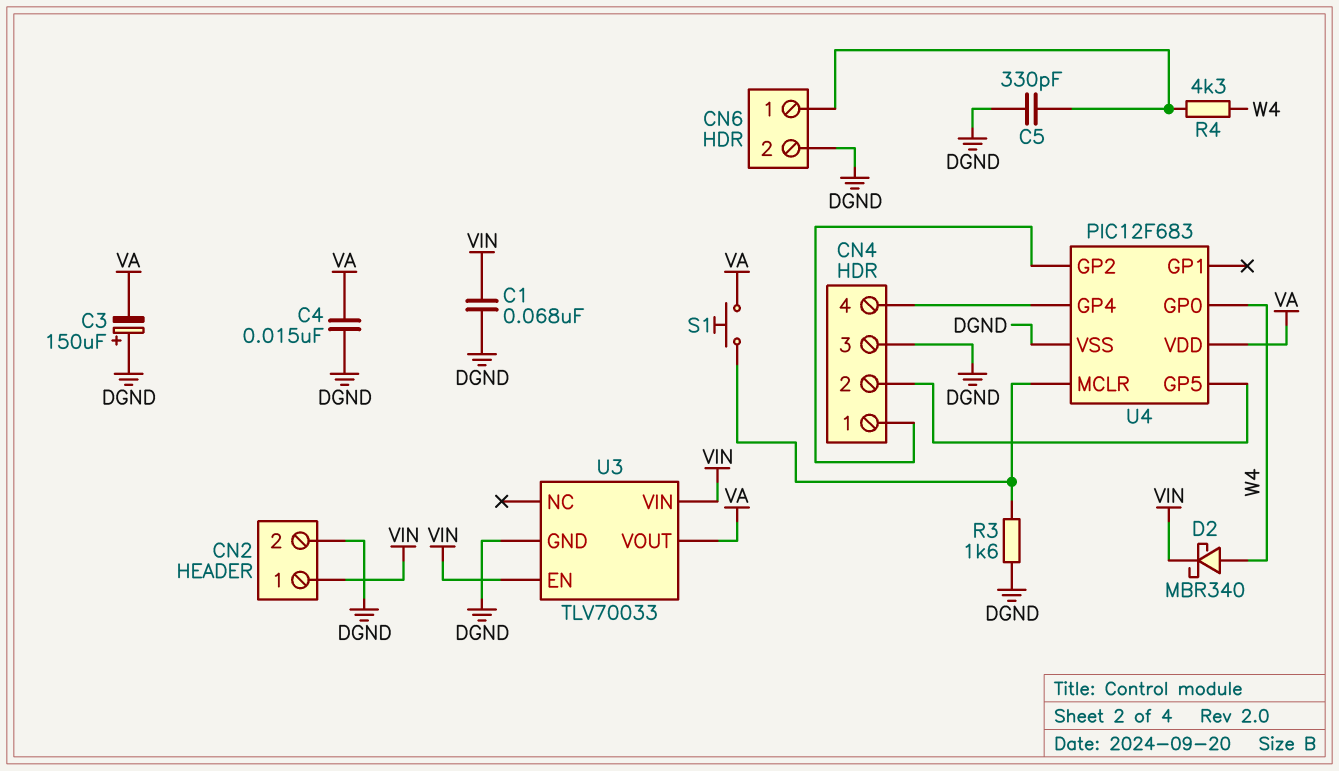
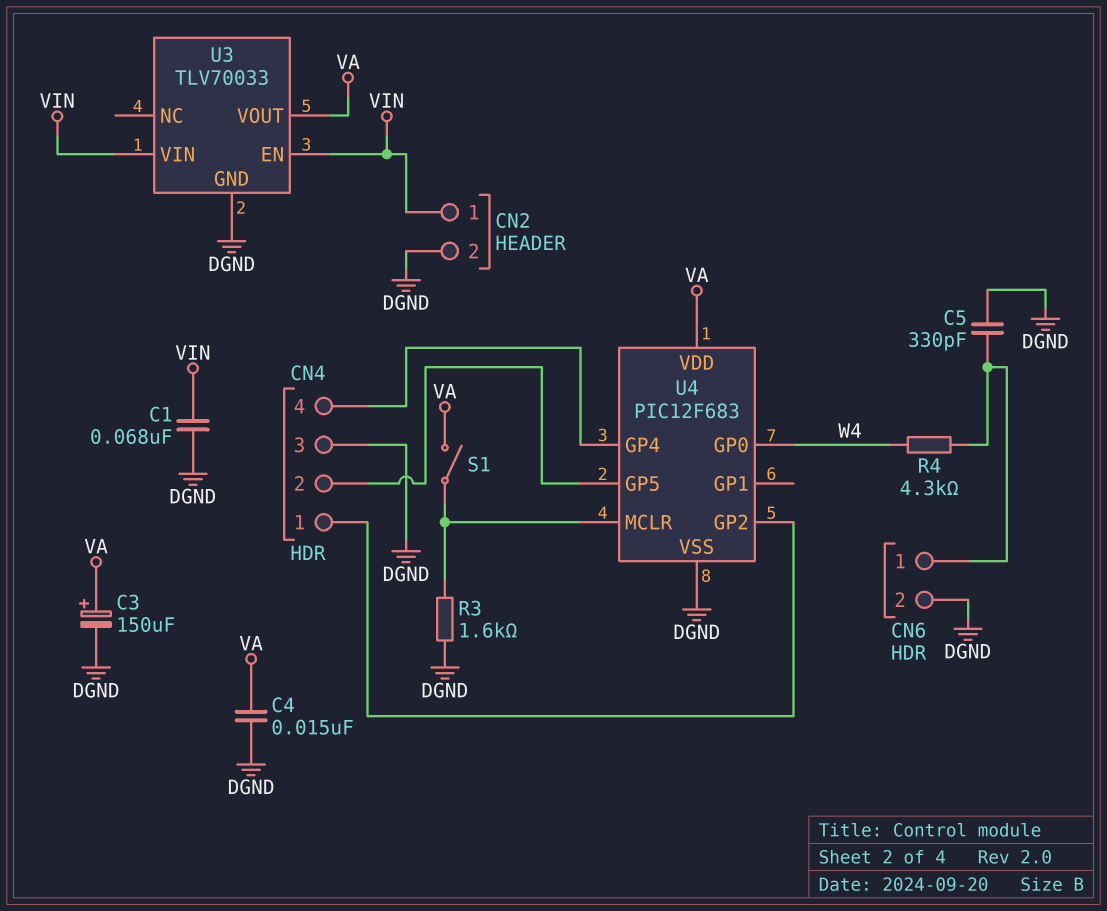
C3: 150uF (plus DGND, minus VA) -> 150uF (plus VA, minus DGND)
D2: schottky MBR340 (A W4, K VIN) -> none
S1: button (U4/MCLR, VA) -> switch (U4/MCLR, VA)

